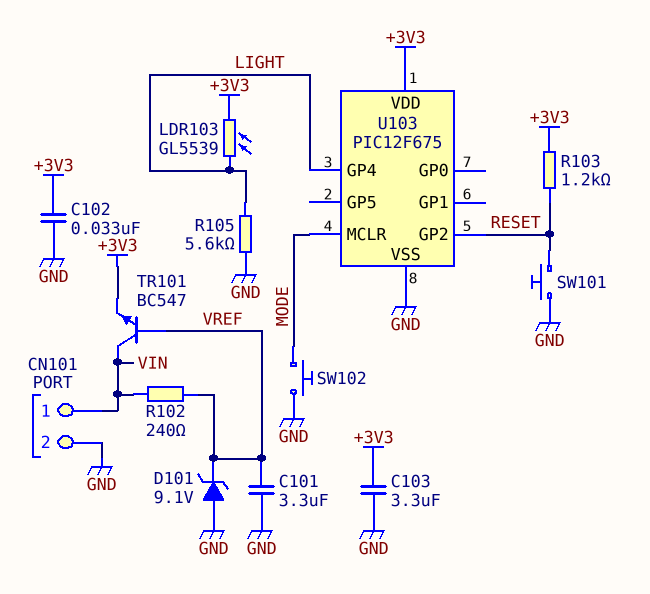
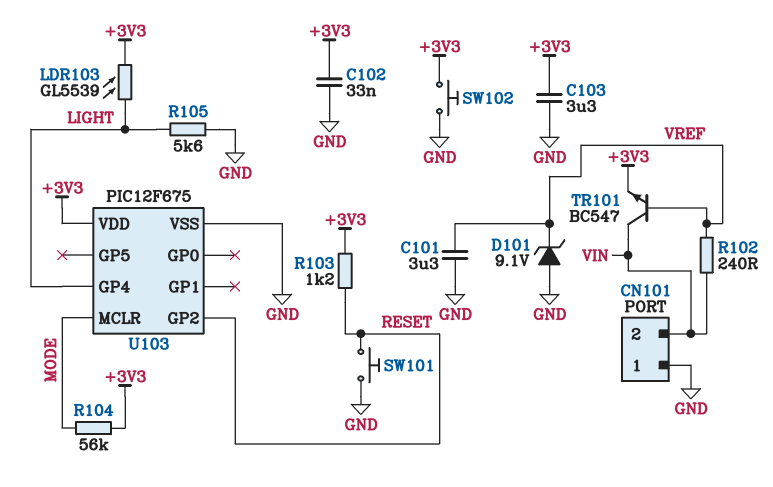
CN101 pin 1: VIN -> GND
CN101 pin 2: GND -> VIN
R104: none -> 56k (+3V3, MODE)
SW102: button (GND, MODE) -> button (+3V3, GND)

